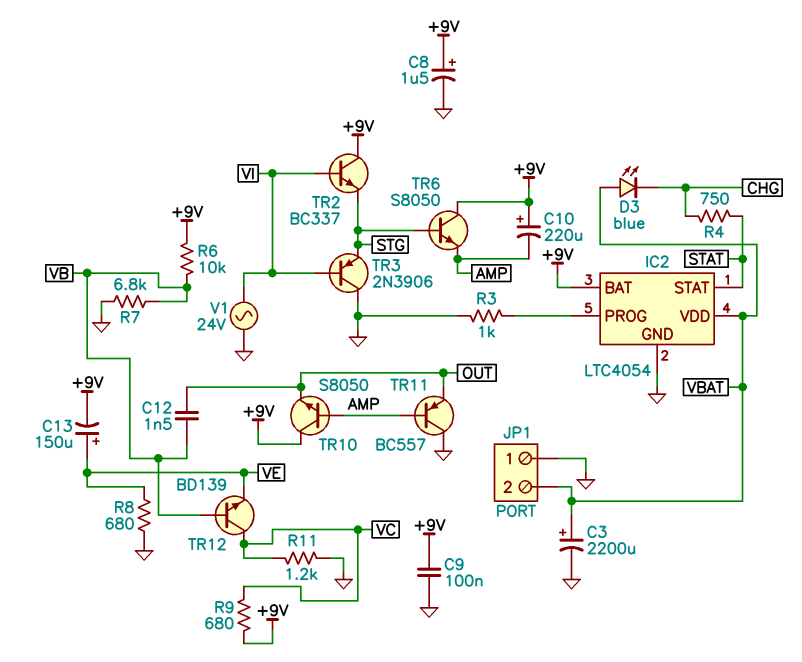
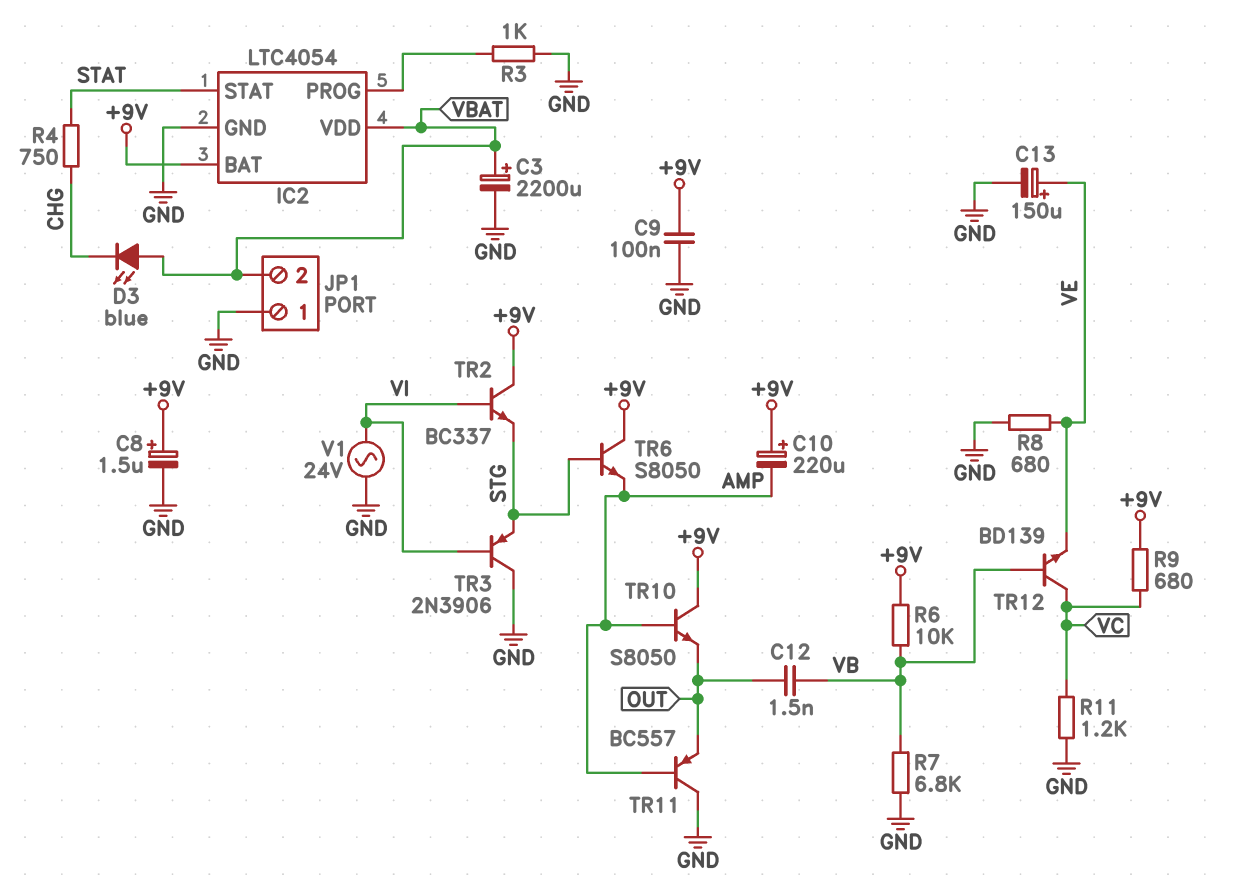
C13: 150uF (plus VE, minus +9V) -> 150uF (plus VE, minus GND)

